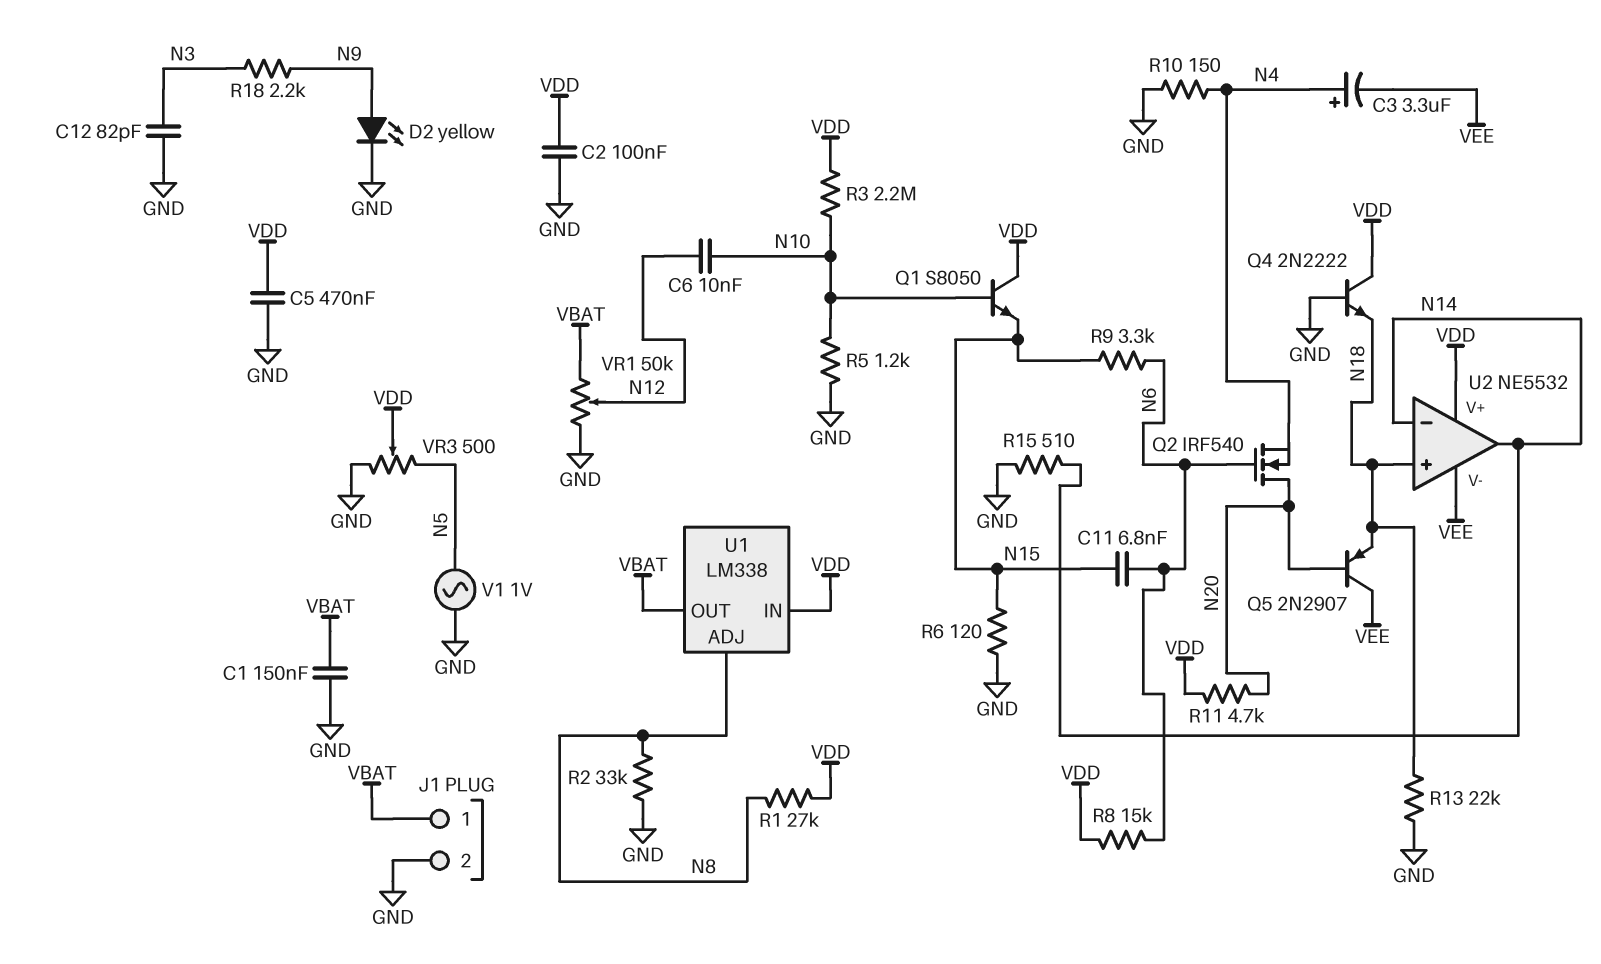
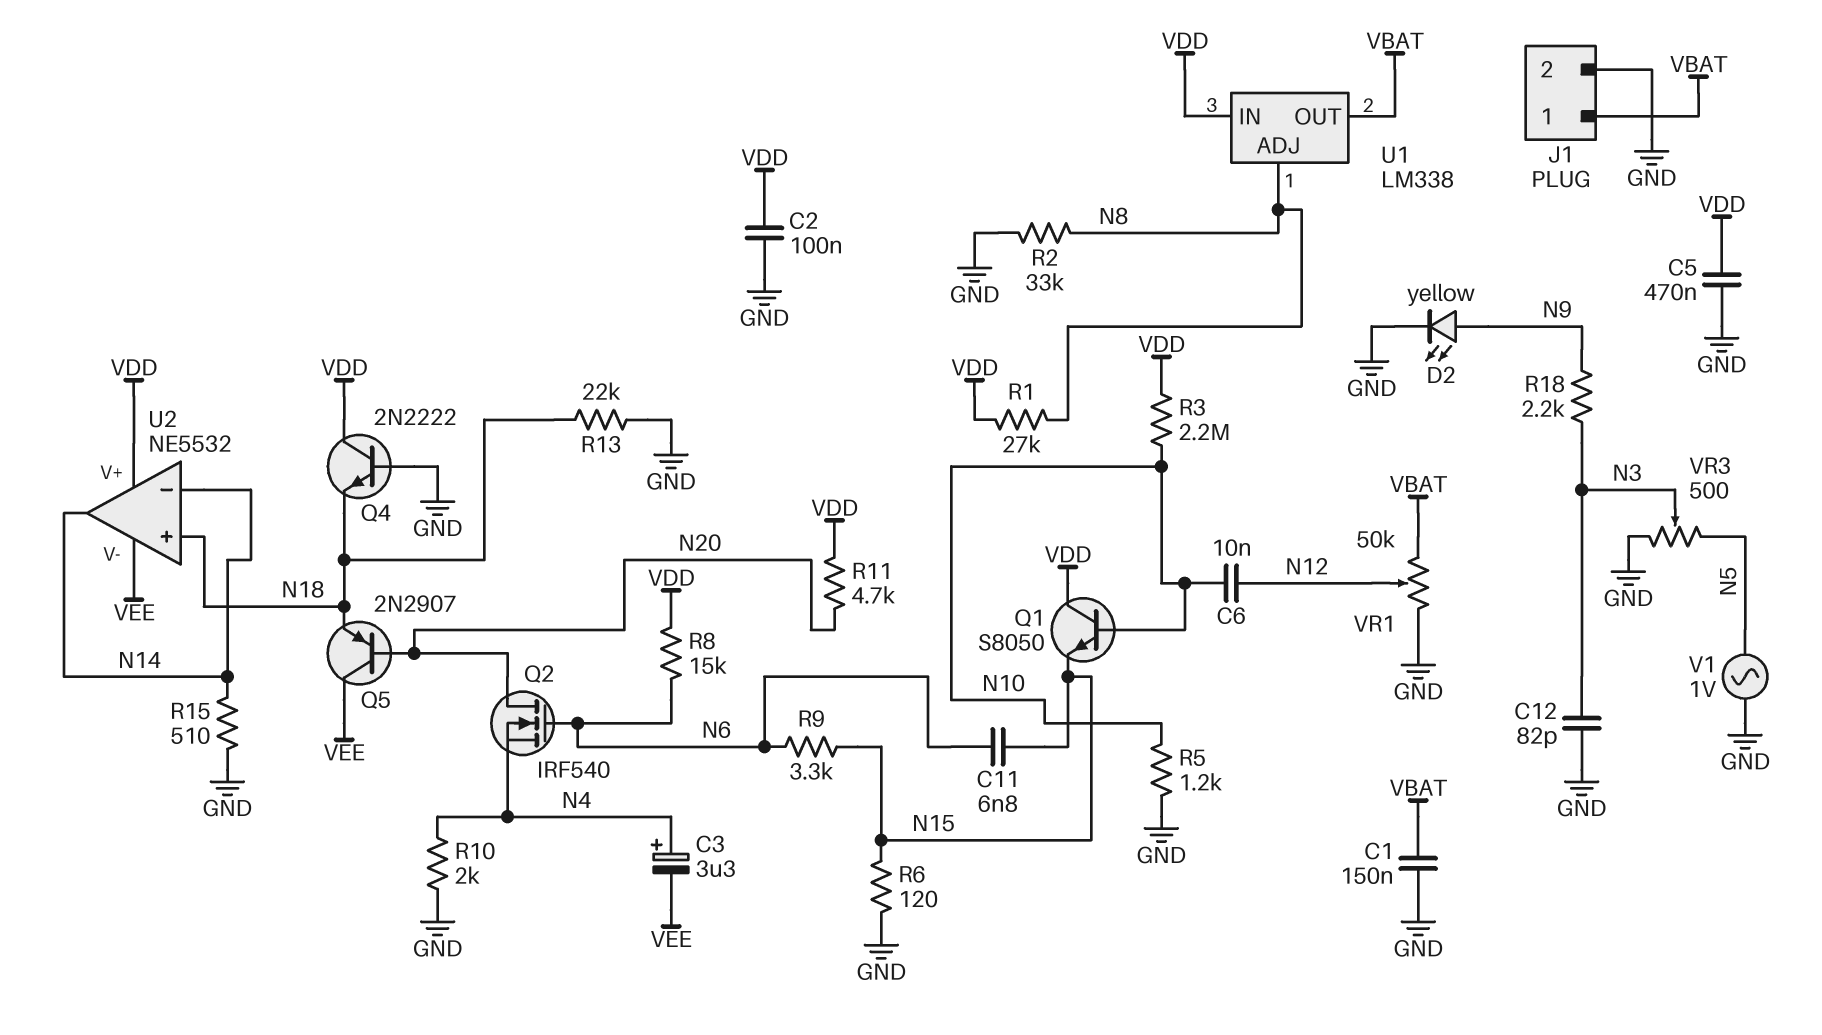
R10: 150 (GND, N4) -> 2k (GND, N4)
VR3: 500 (GND, N5, wiper VDD) -> 500 (GND, N5, wiper N3)

